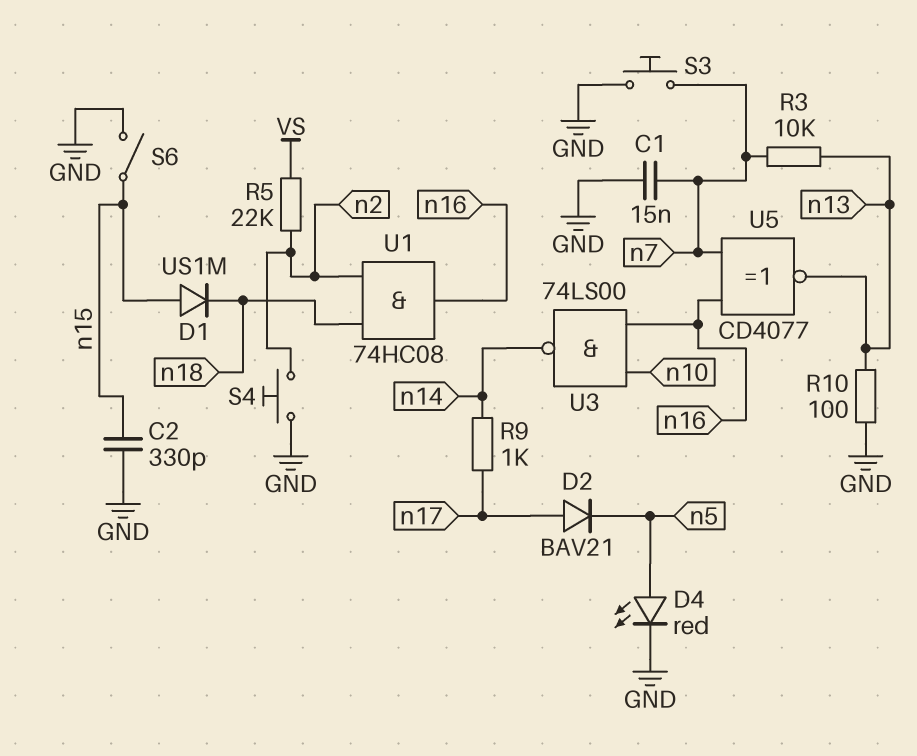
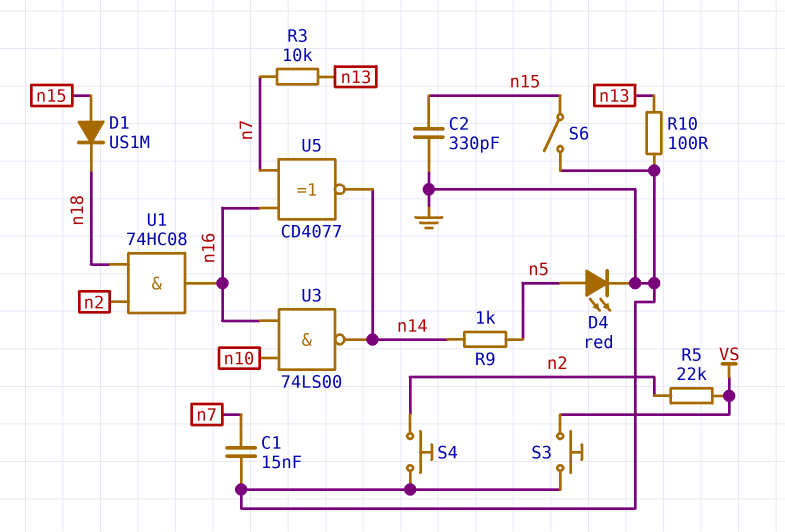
D2: diode BAV21 (A n17, K n5) -> none
R9: 1k (n14, n17) -> 1k (n5, n14)
S3: button (GND, n7) -> button (GND, VS)
U5: XNOR CD4077 (in n7, in n16, out n13) -> XNOR CD4077 (in n7, in n16, out n14)

